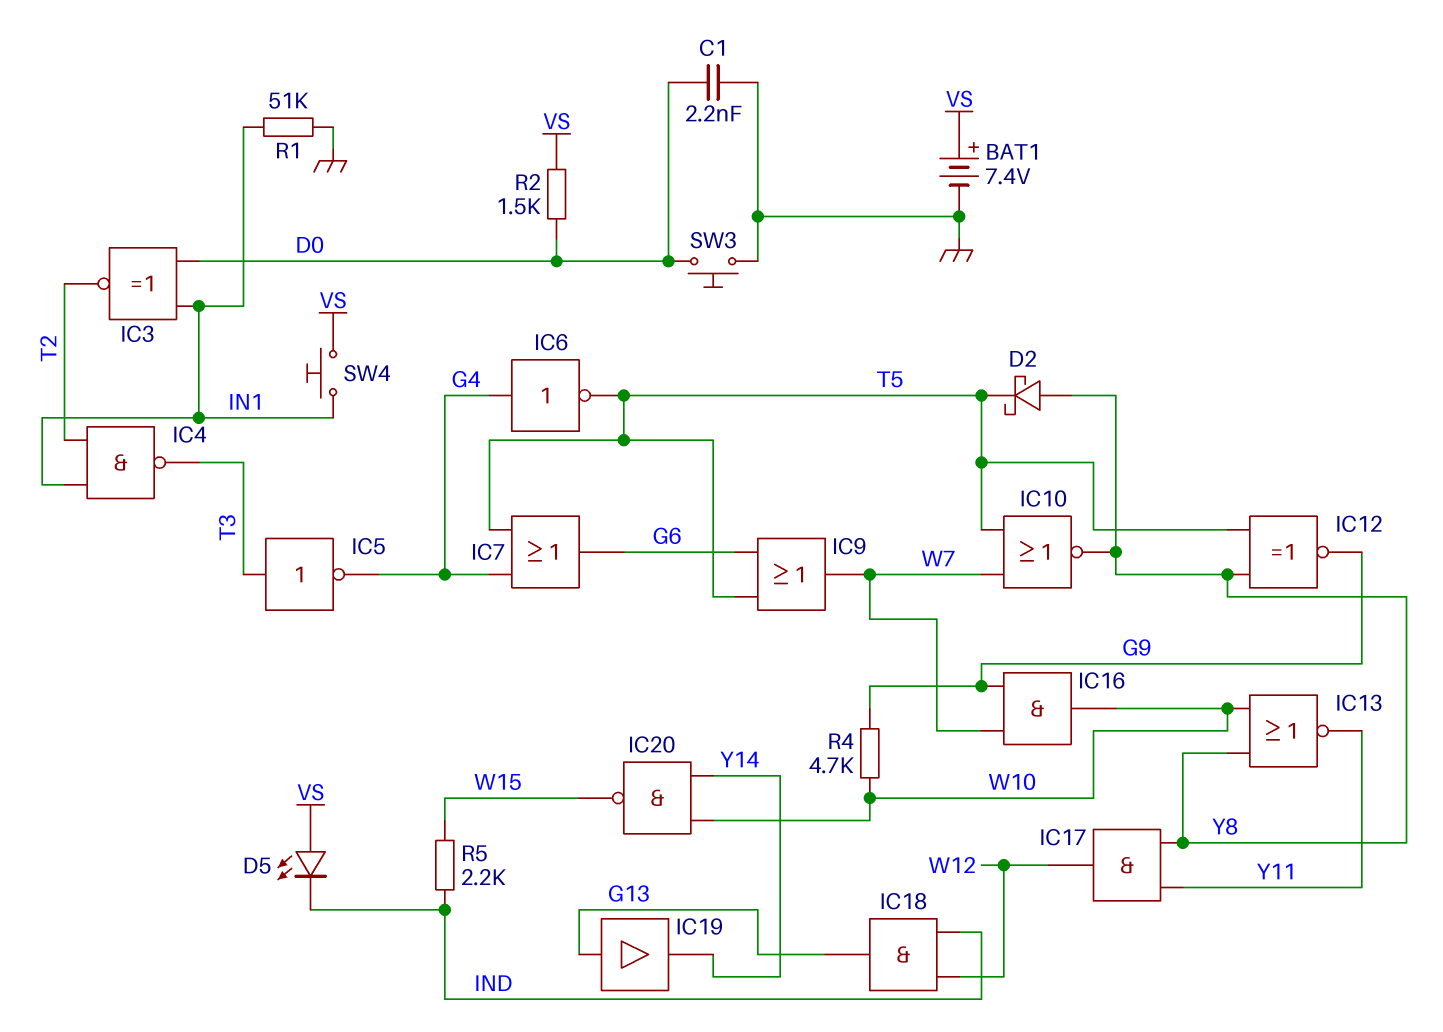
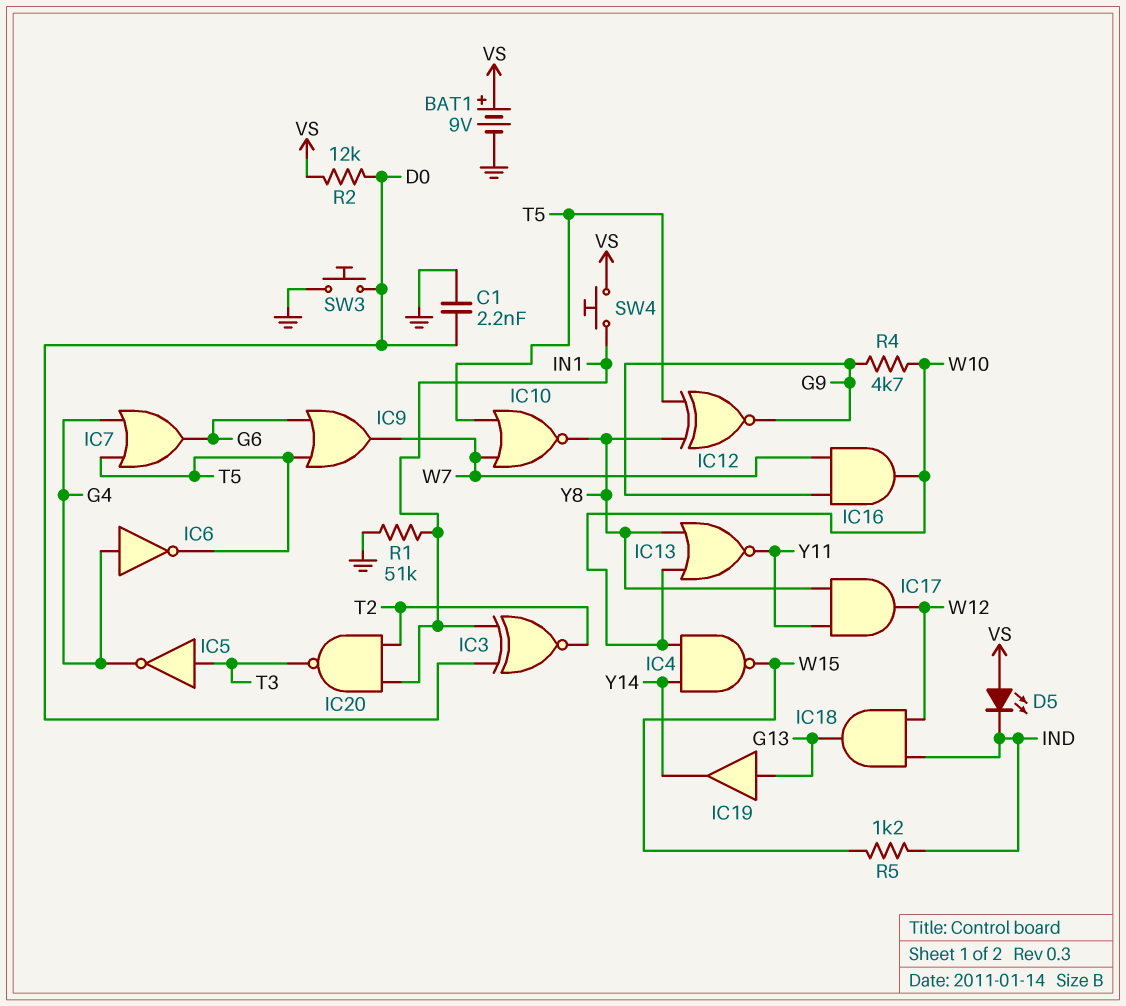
BAT1: 7.4V (plus VS, minus GND) -> 9V (plus VS, minus GND)
D2: schottky (A Y8, K T5) -> none
IC4: NAND (in IN1, in T2, out T3) -> NAND (in W10, in Y14, out W15)
IC20: NAND (in W10, in Y14, out W15) -> NAND (in IN1, in T2, out T3)
R2: 1.5k (D0, VS) -> 12k (D0, VS)
R5: 2.2k (IND, W15) -> 1.2k (IND, W15)

